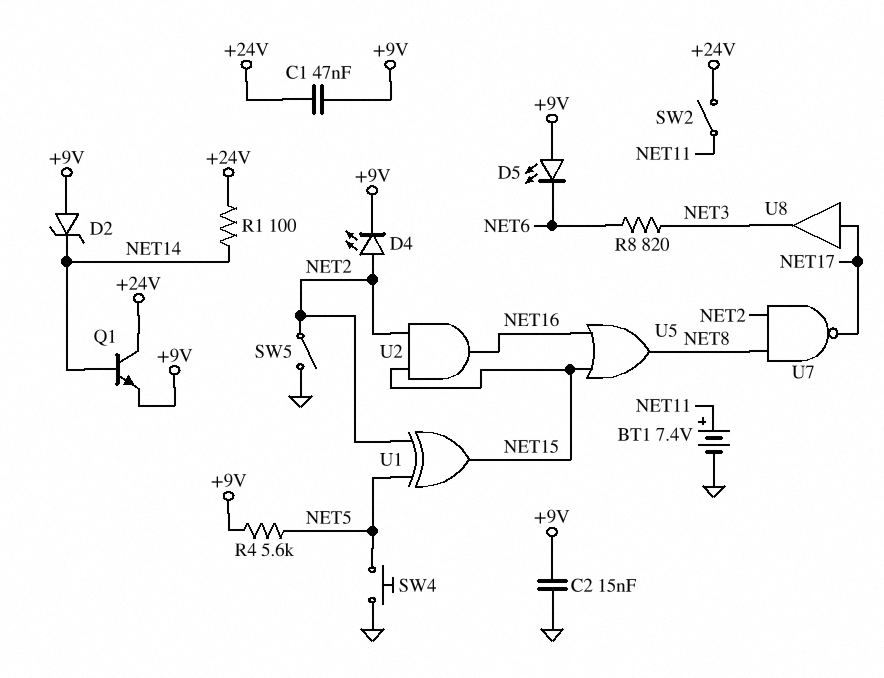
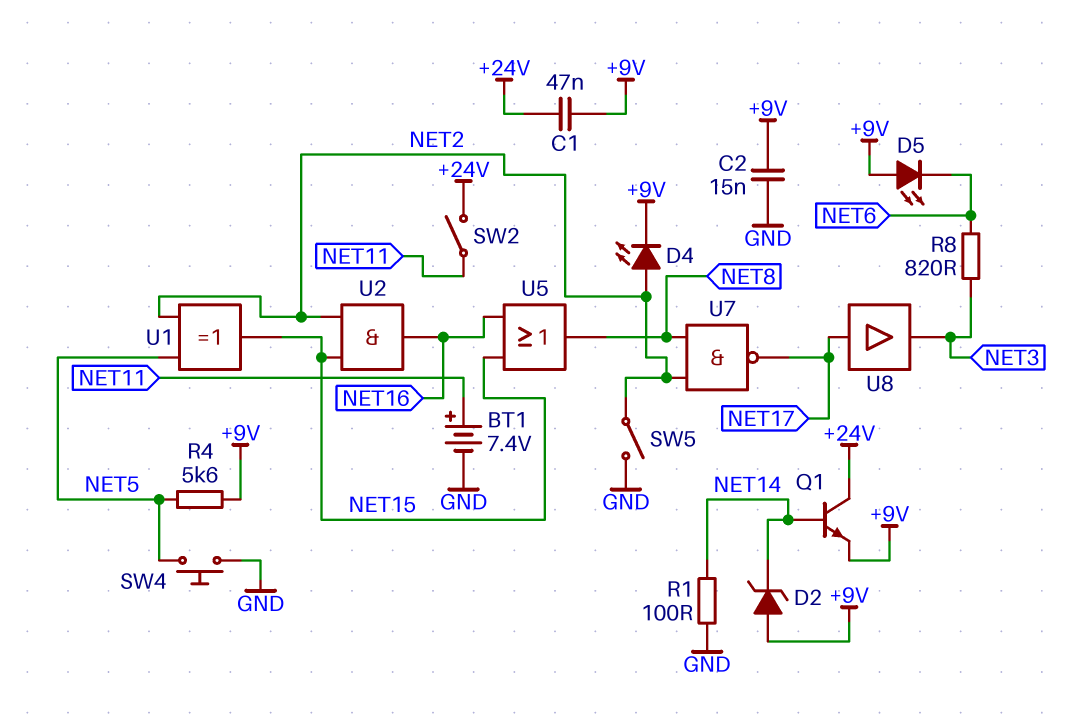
R1: 100 (+24V, NET14) -> 100 (GND, NET14)

